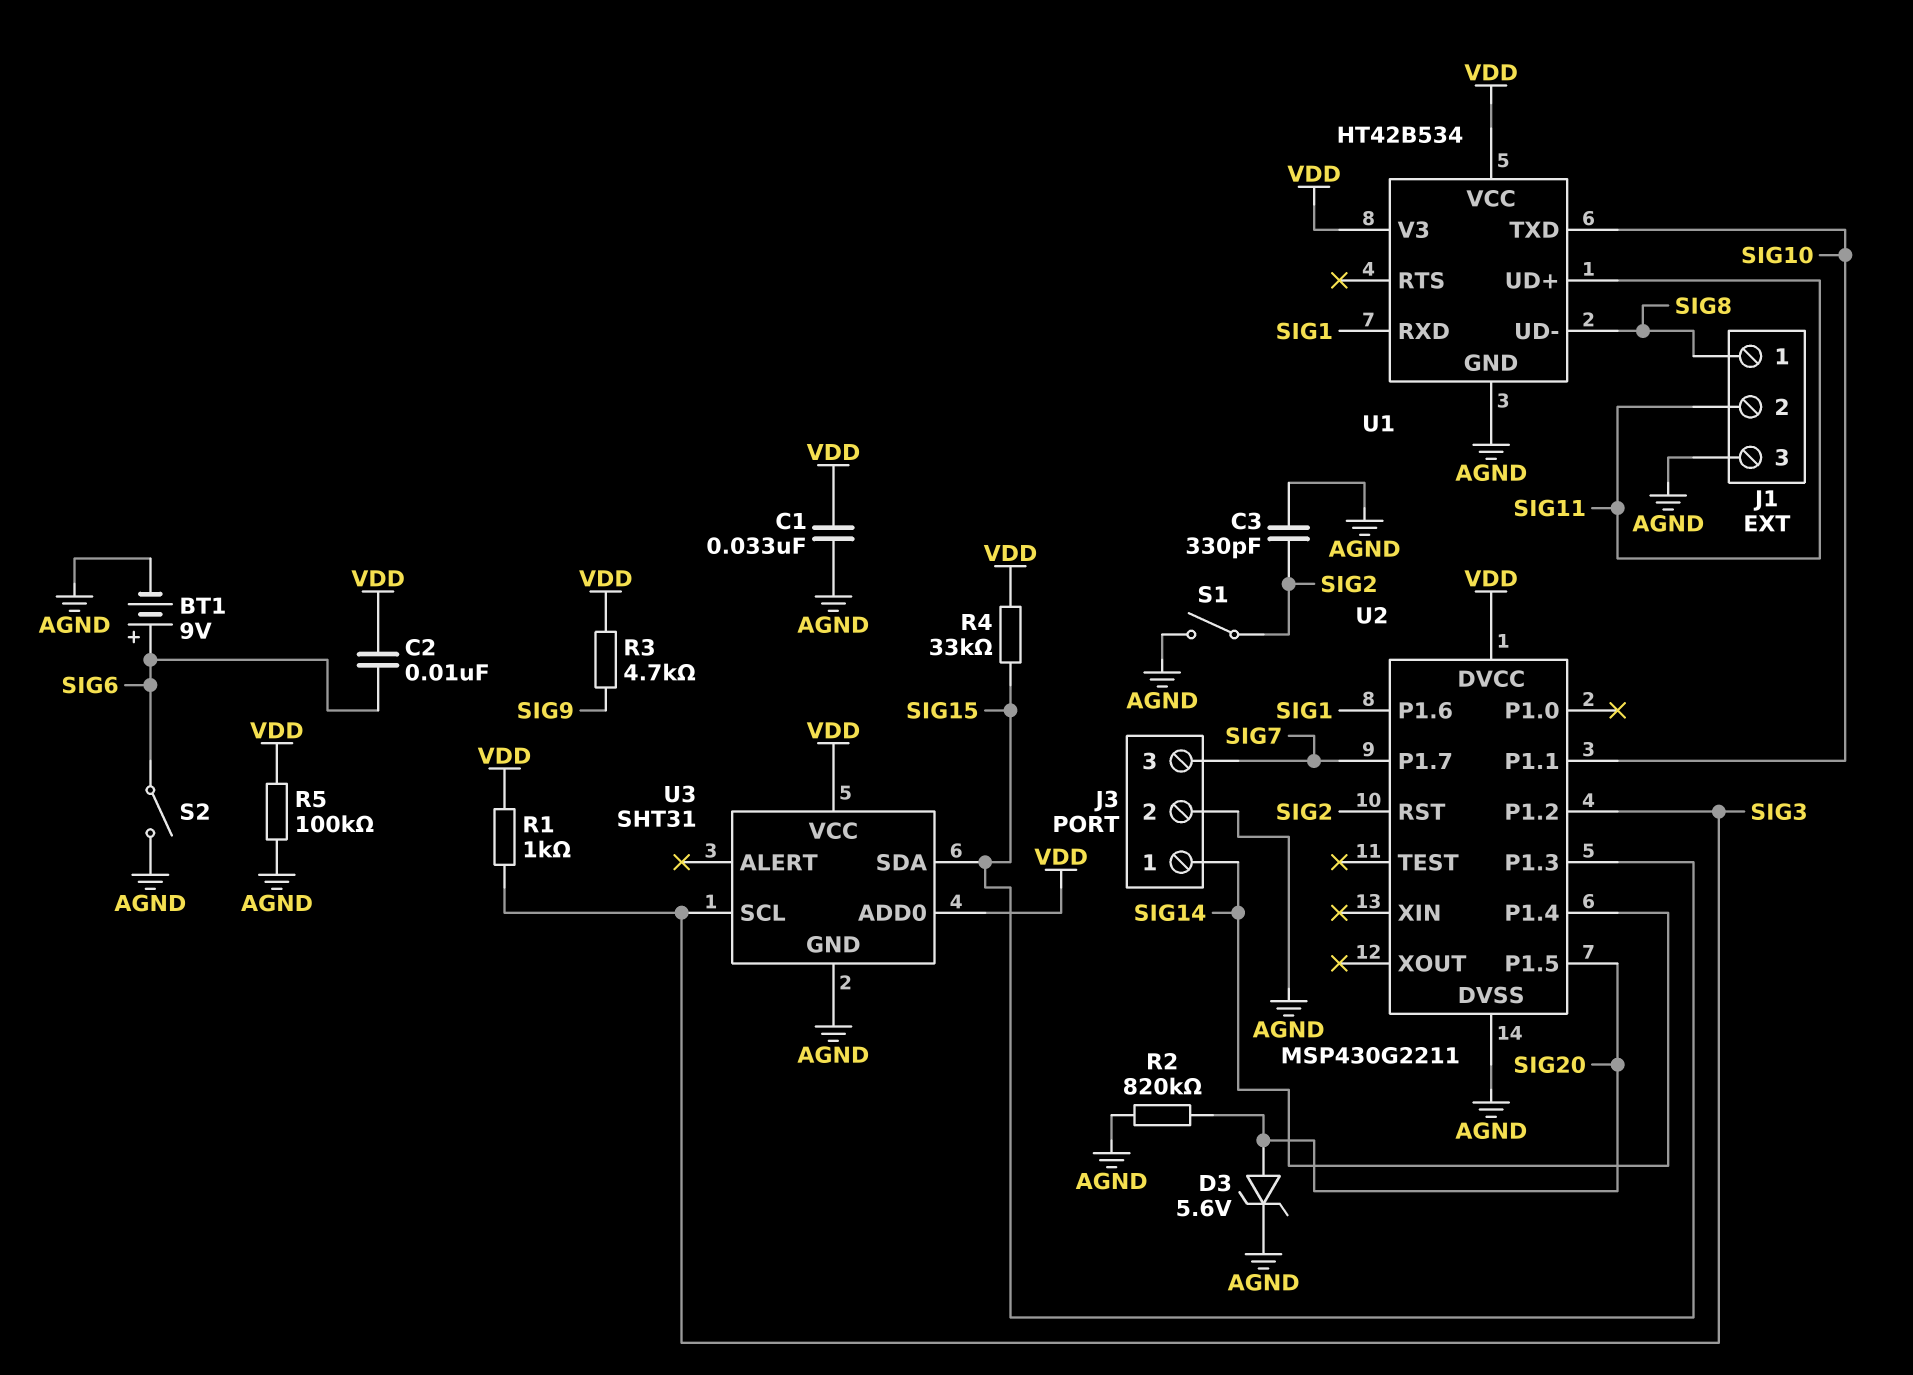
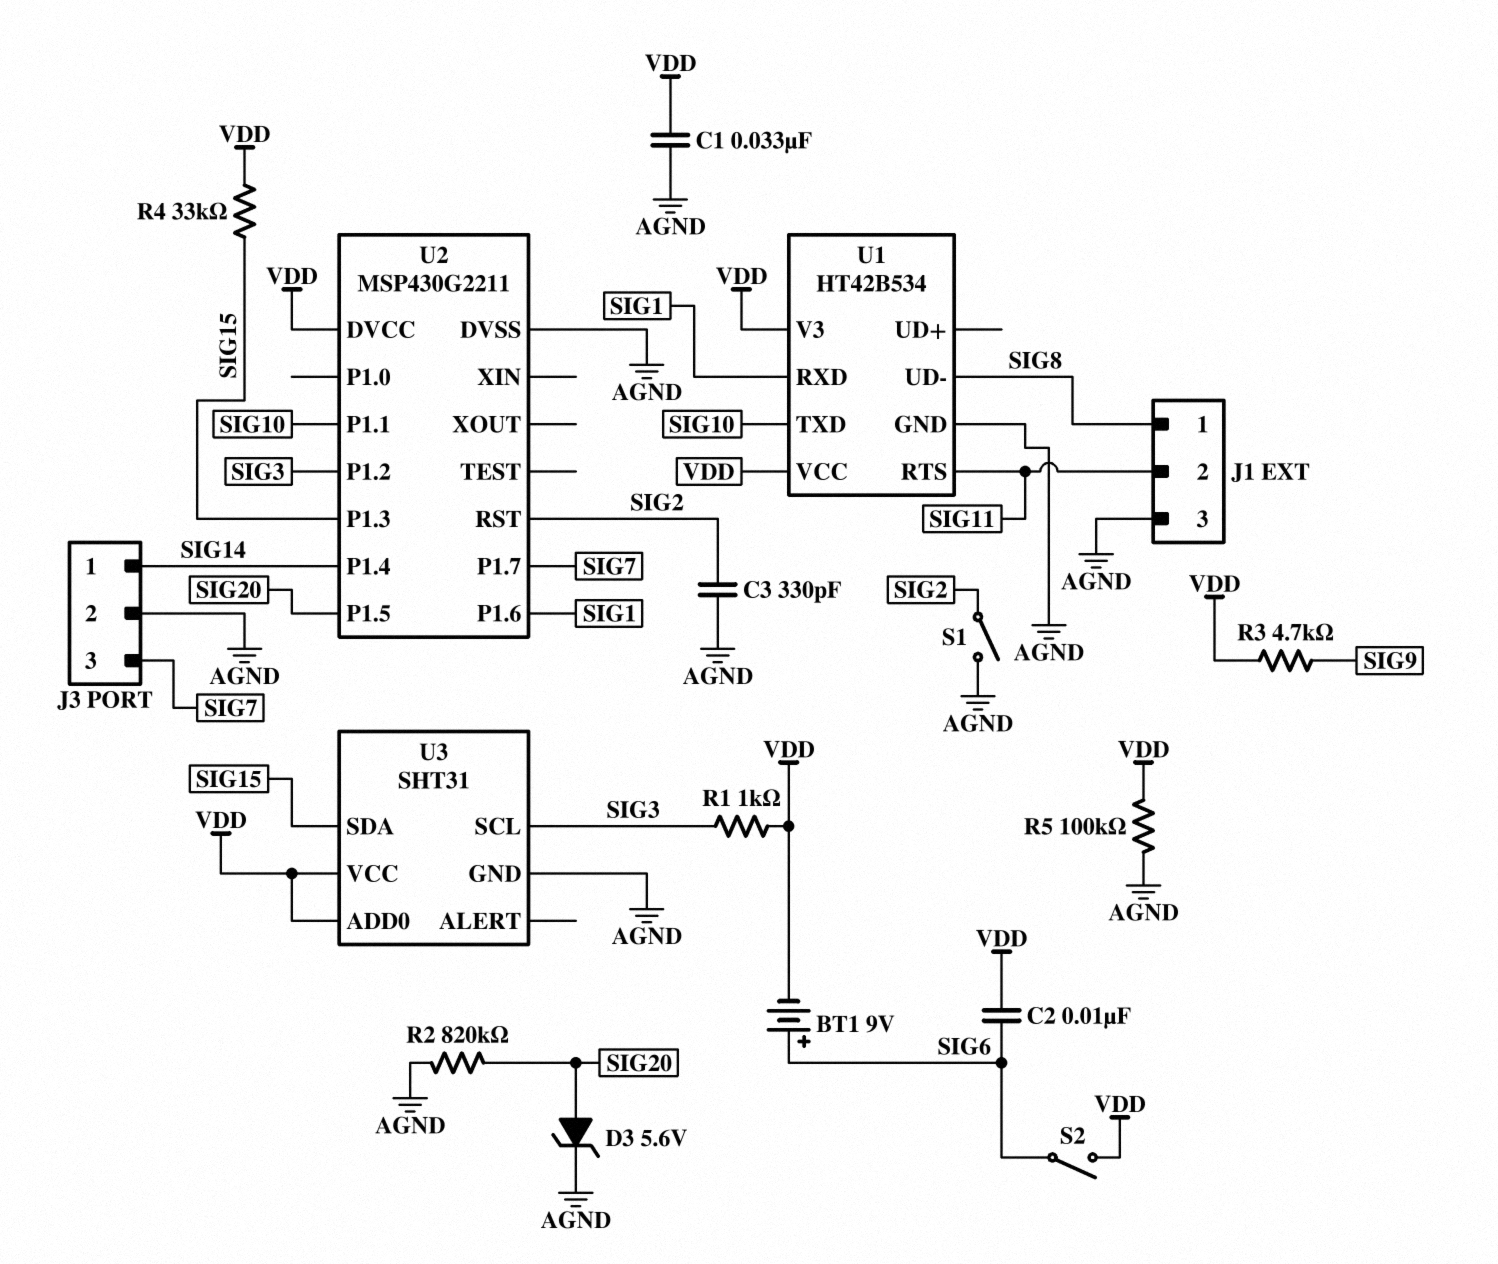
BT1: 9V (plus SIG6, minus AGND) -> 9V (plus SIG6, minus VDD)
S2: switch (AGND, SIG6) -> switch (SIG6, VDD)
U1 pin RTS: none -> SIG11
U1 pin UD+: SIG11 -> none

